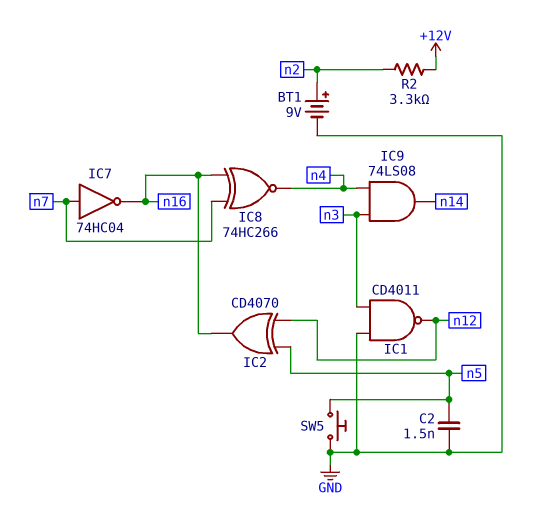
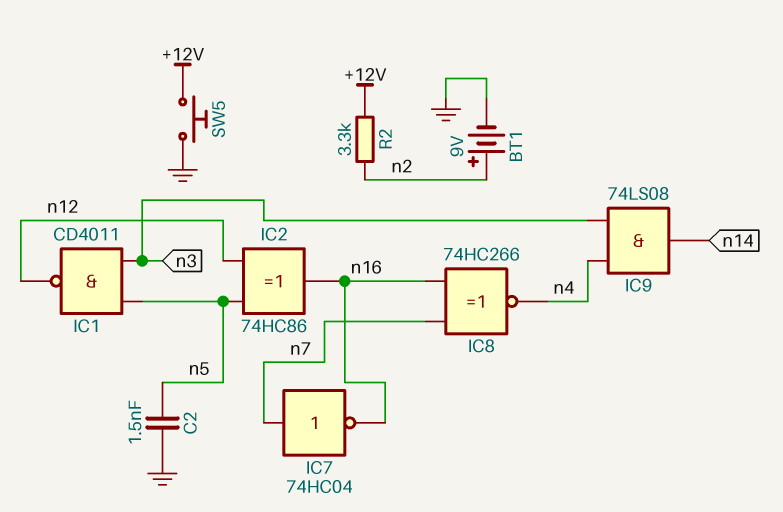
IC1: NAND CD4011 (in GND, in n3, out n12) -> NAND CD4011 (in n3, in n5, out n12)
IC2: XOR CD4070 (in n5, in n12, out n16) -> XOR 74HC86 (in n5, in n12, out n16)
SW5: button (GND, n5) -> button (+12V, GND)

